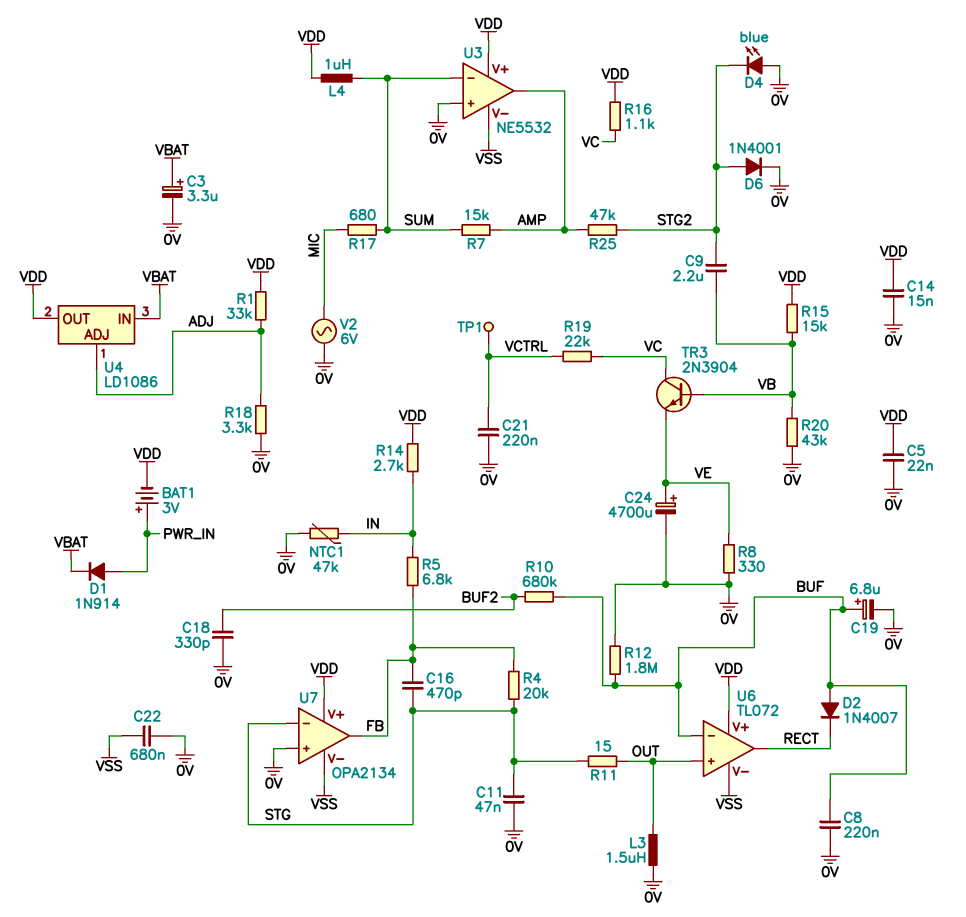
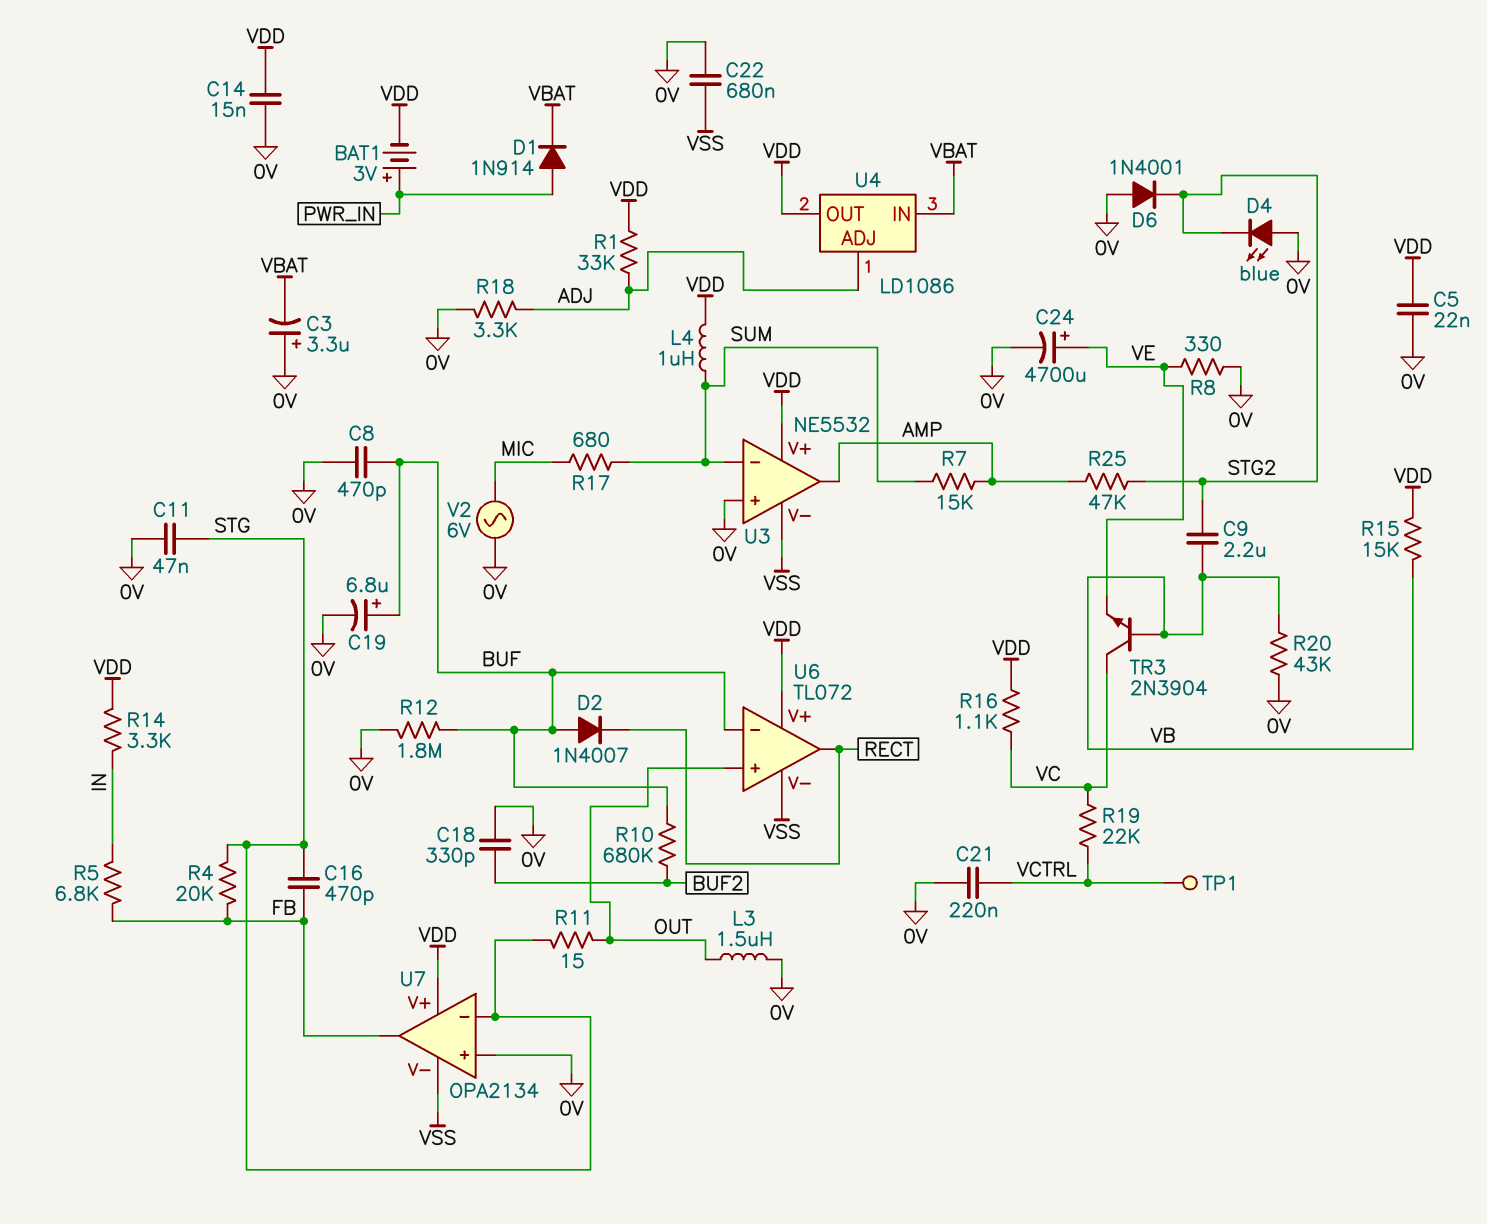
C3: 3.3uF (plus VBAT, minus 0V) -> 3.3uF (plus 0V, minus VBAT)
C8: 220nF (0V, BUF) -> 470pF (0V, BUF)
D6: diode 1N4001 (A STG2, K 0V) -> diode 1N4001 (A 0V, K STG2)
NTC1: 47k (0V, IN) -> none
R14: 2.7k (IN, VDD) -> 3.3k (IN, VDD)

